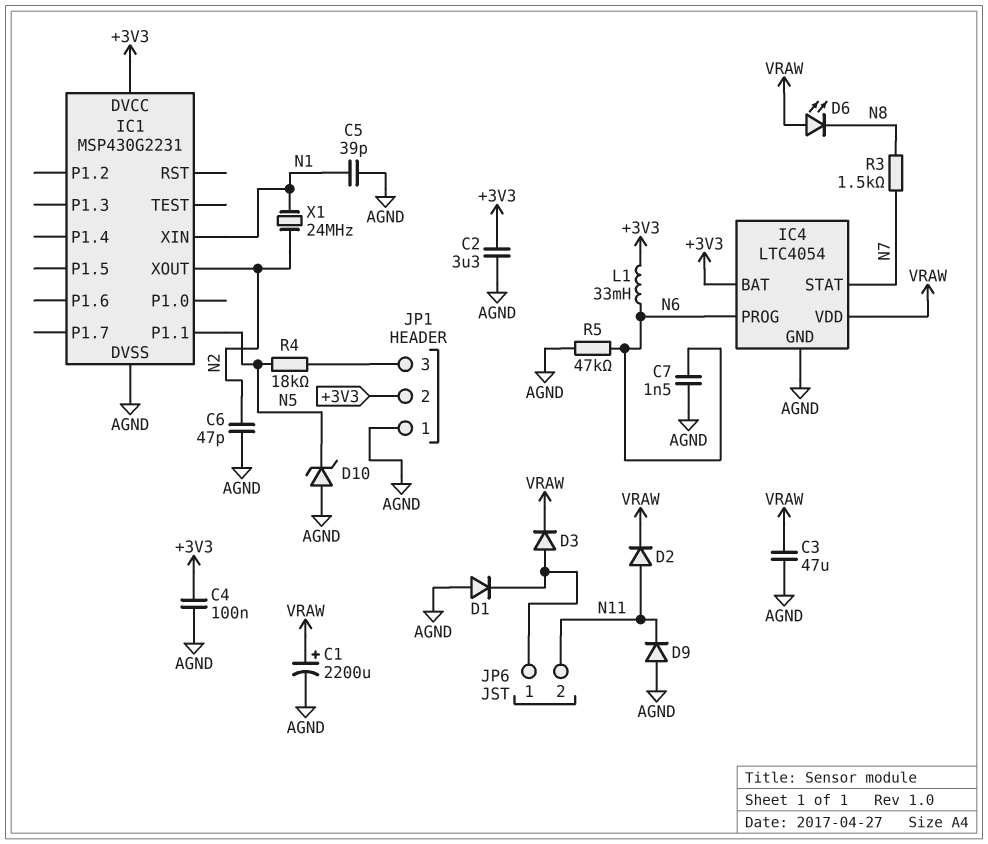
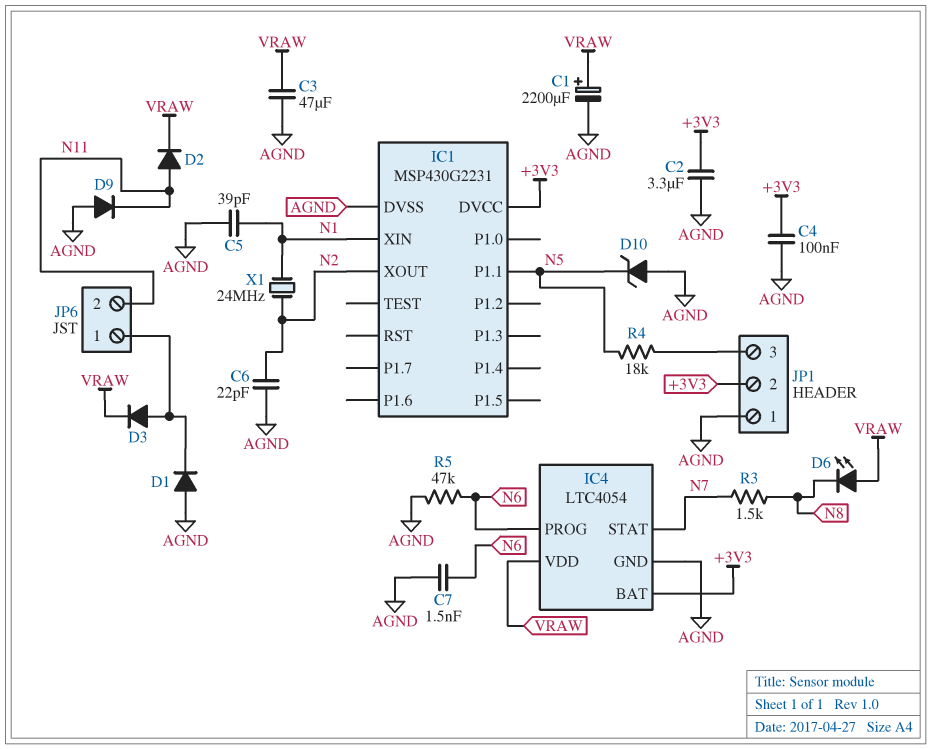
C6: 47pF (AGND, N2) -> 22pF (AGND, N2)
L1: 33mH (+3V3, N6) -> none

